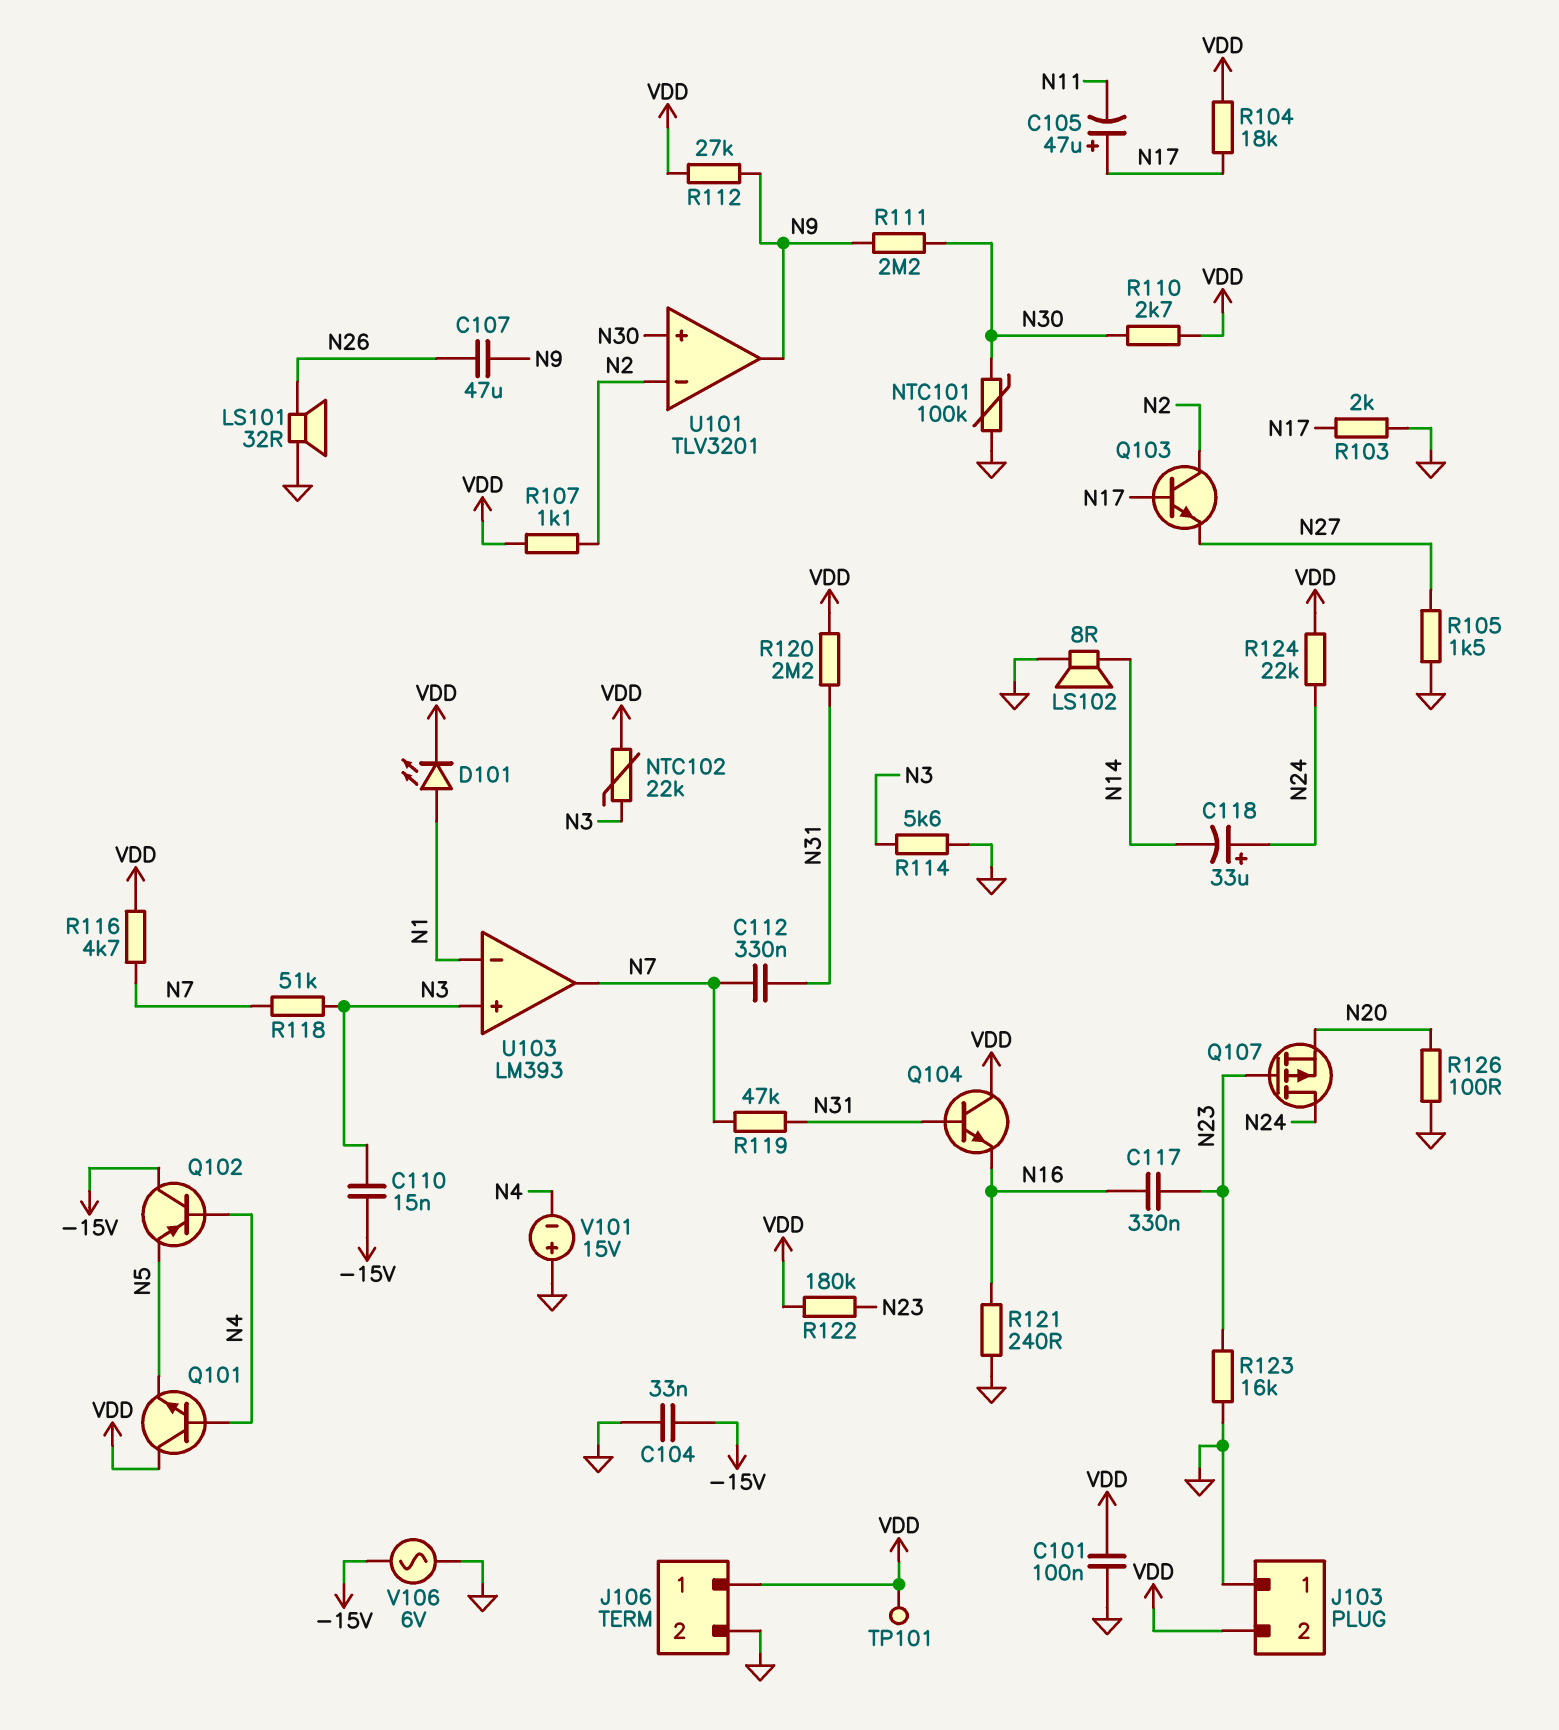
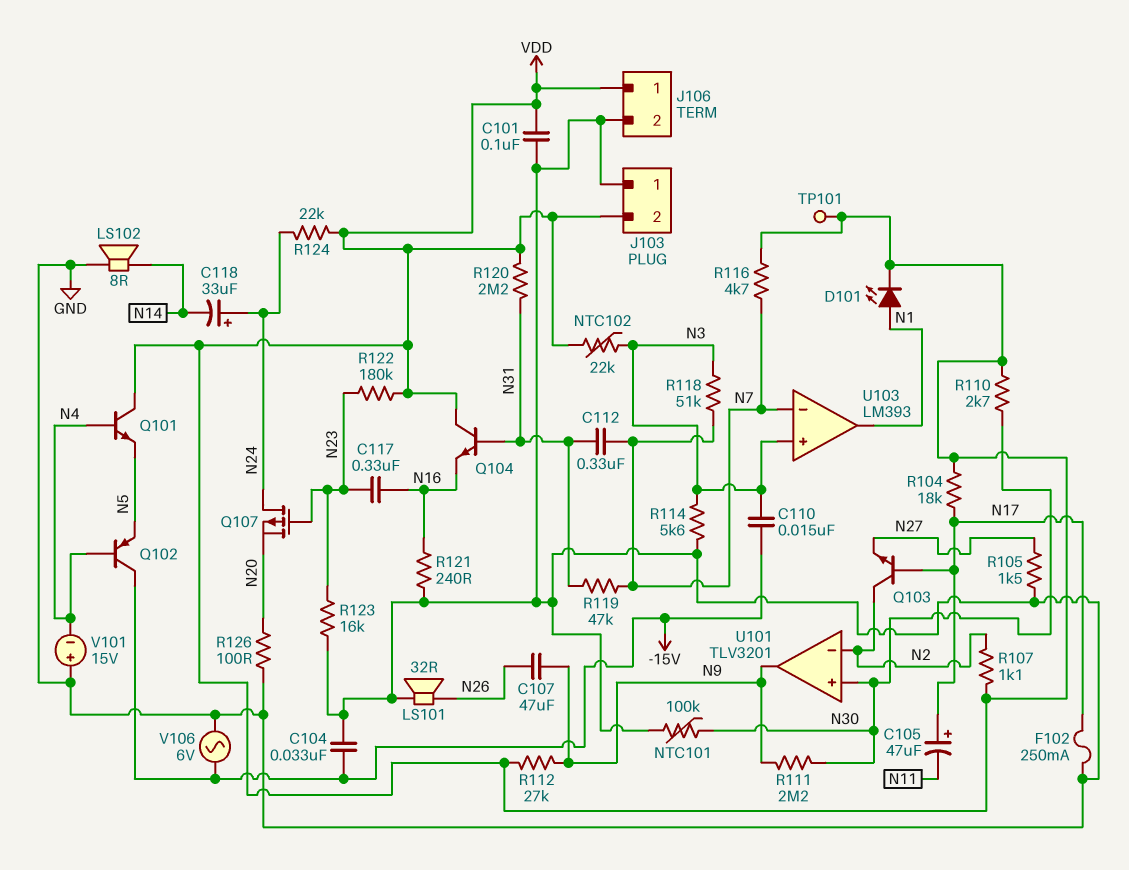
F102: none -> 250mA (GND, N17)
R103: 2k (GND, N17) -> none
U103 pin in-: N1 -> N7
U103 pin out: N7 -> N1

